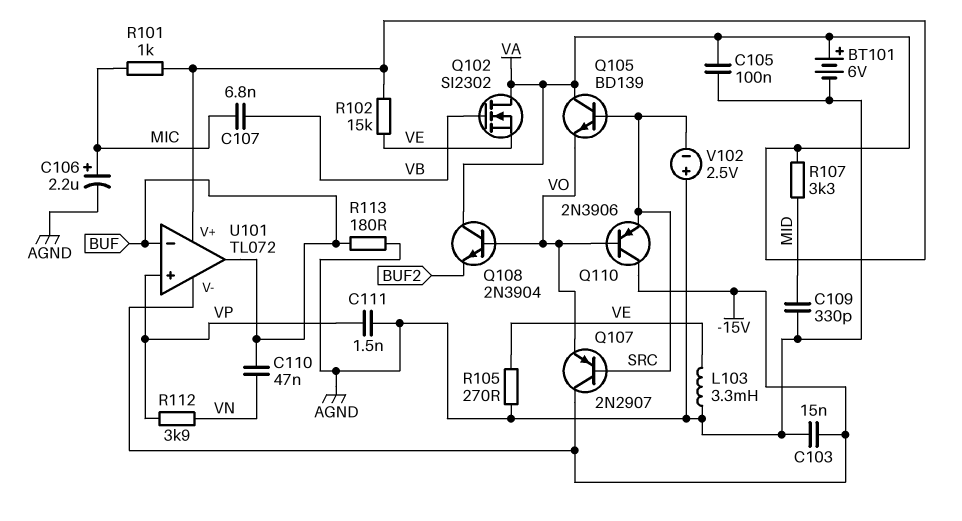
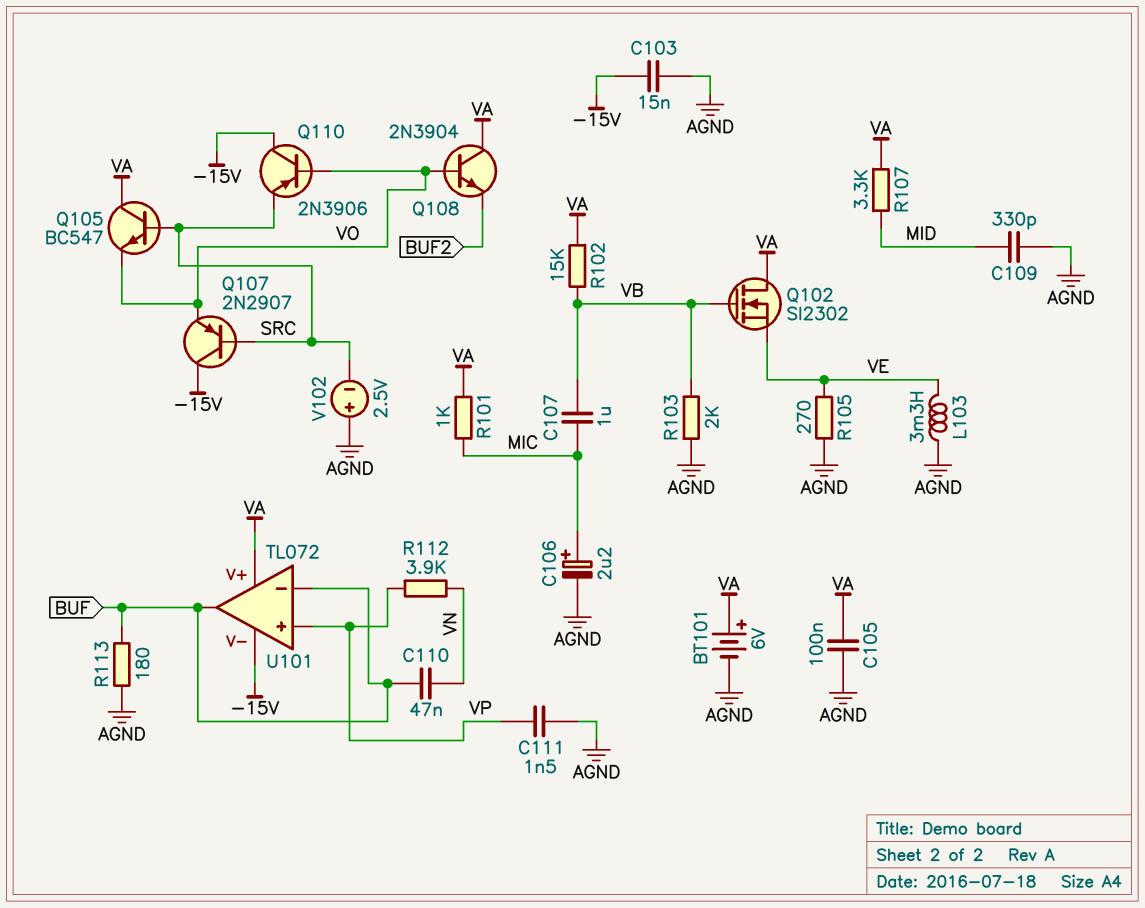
C107: 6.8nF (MIC, VB) -> 1uF (MIC, VB)
Q105: NPN BD139 (B SRC, C VA, E VO) -> NPN BC547 (B SRC, C VA, E VO)
R102: 15k (VA, VE) -> 15k (VA, VB)
R103: none -> 2k (AGND, VB)

